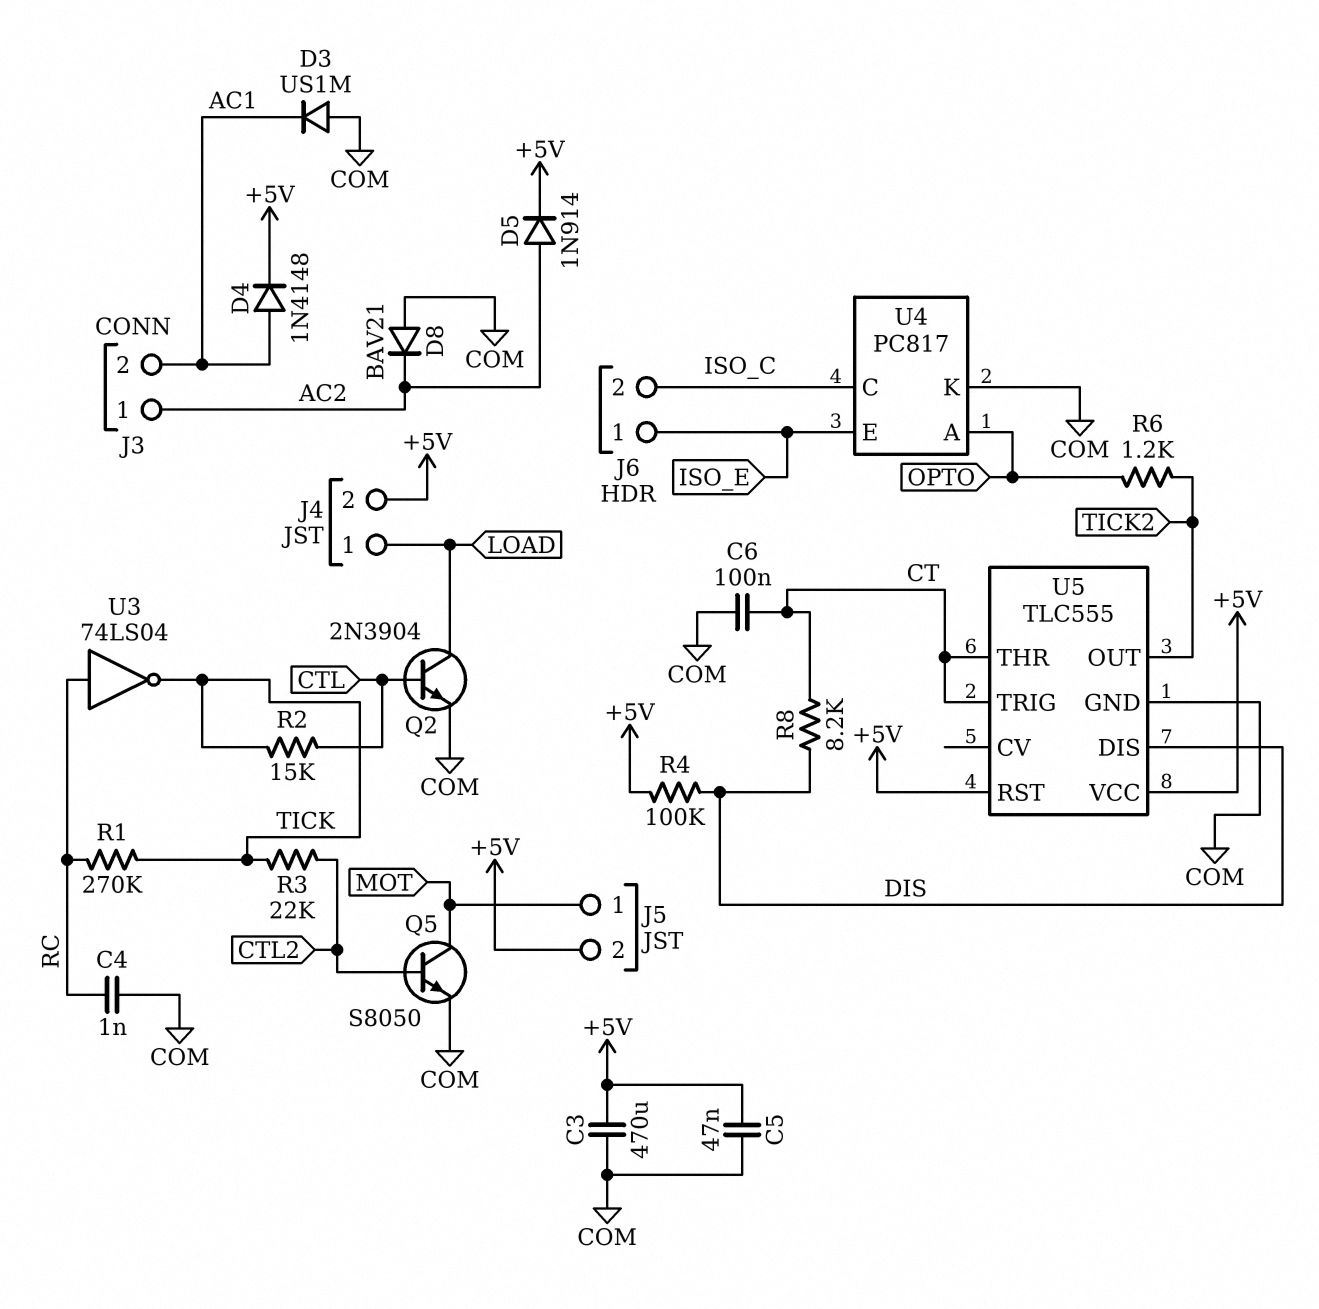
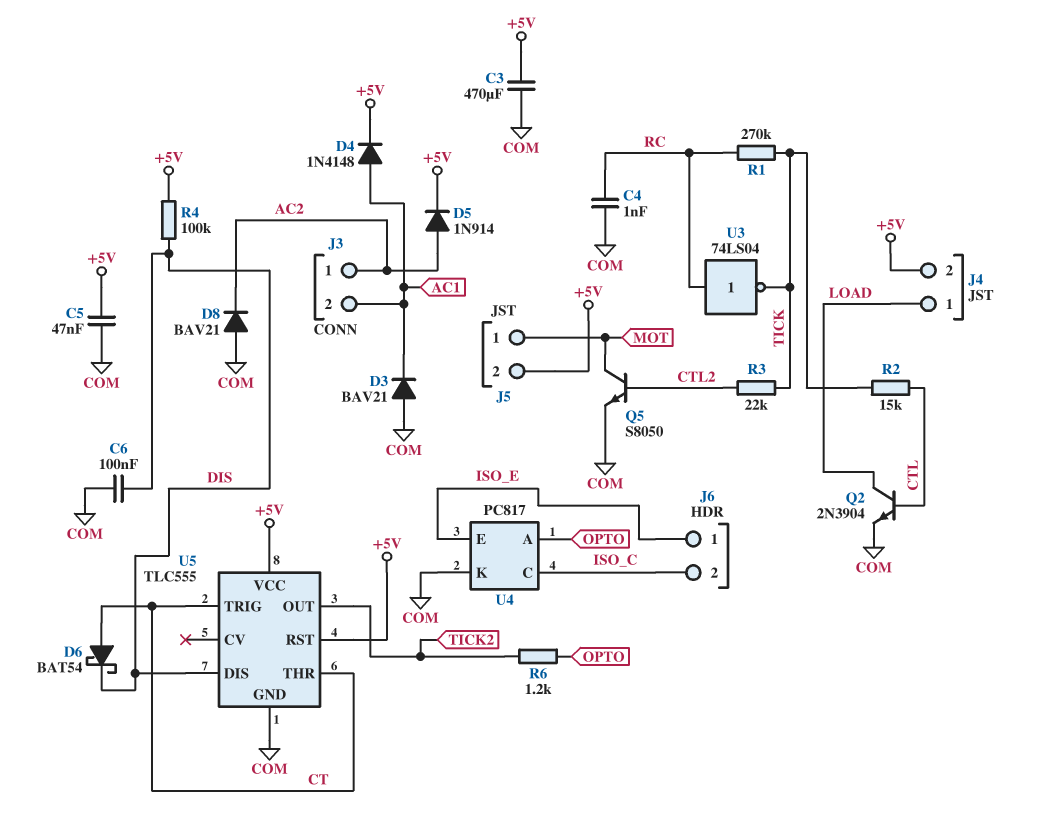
C6: 100nF (COM, CT) -> 100nF (COM, DIS)
D3: diode US1M (A COM, K AC1) -> diode BAV21 (A COM, K AC1)
D6: none -> schottky BAT54 (A CT, K DIS)
R8: 8.2k (CT, DIS) -> none

